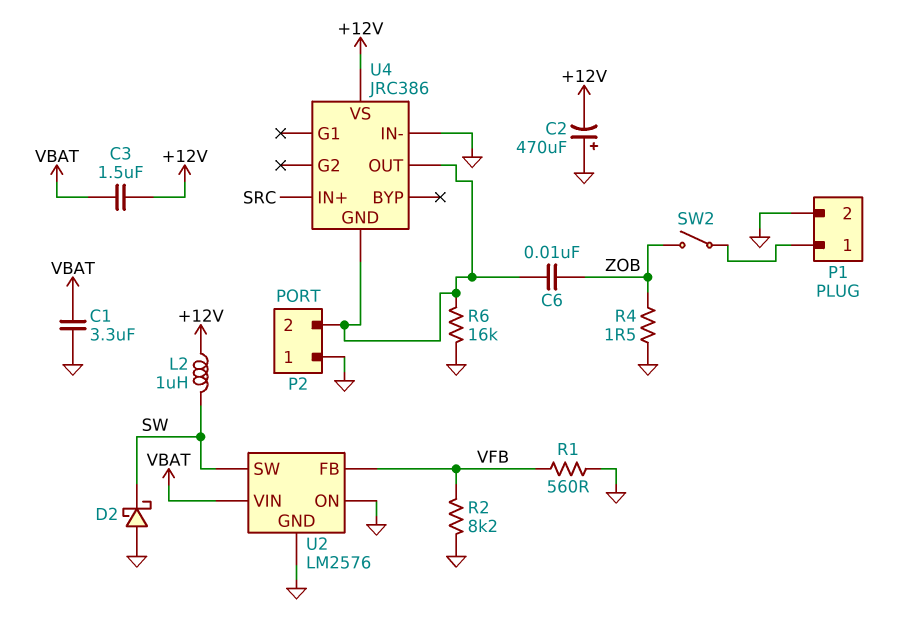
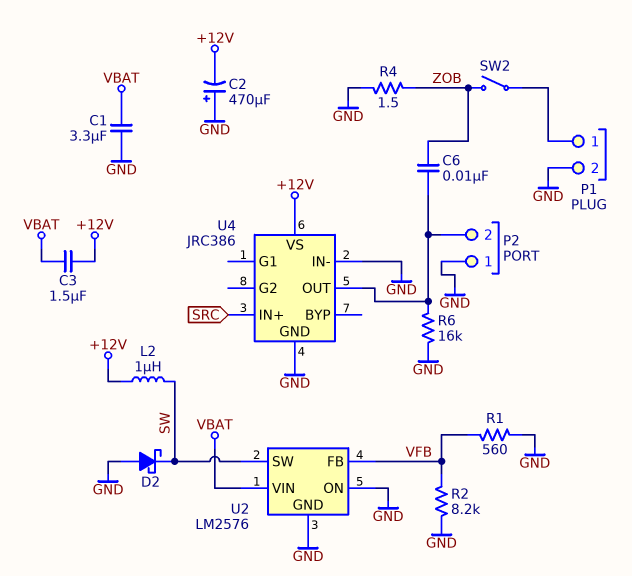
U4 pin GND: P2/2 -> GND

